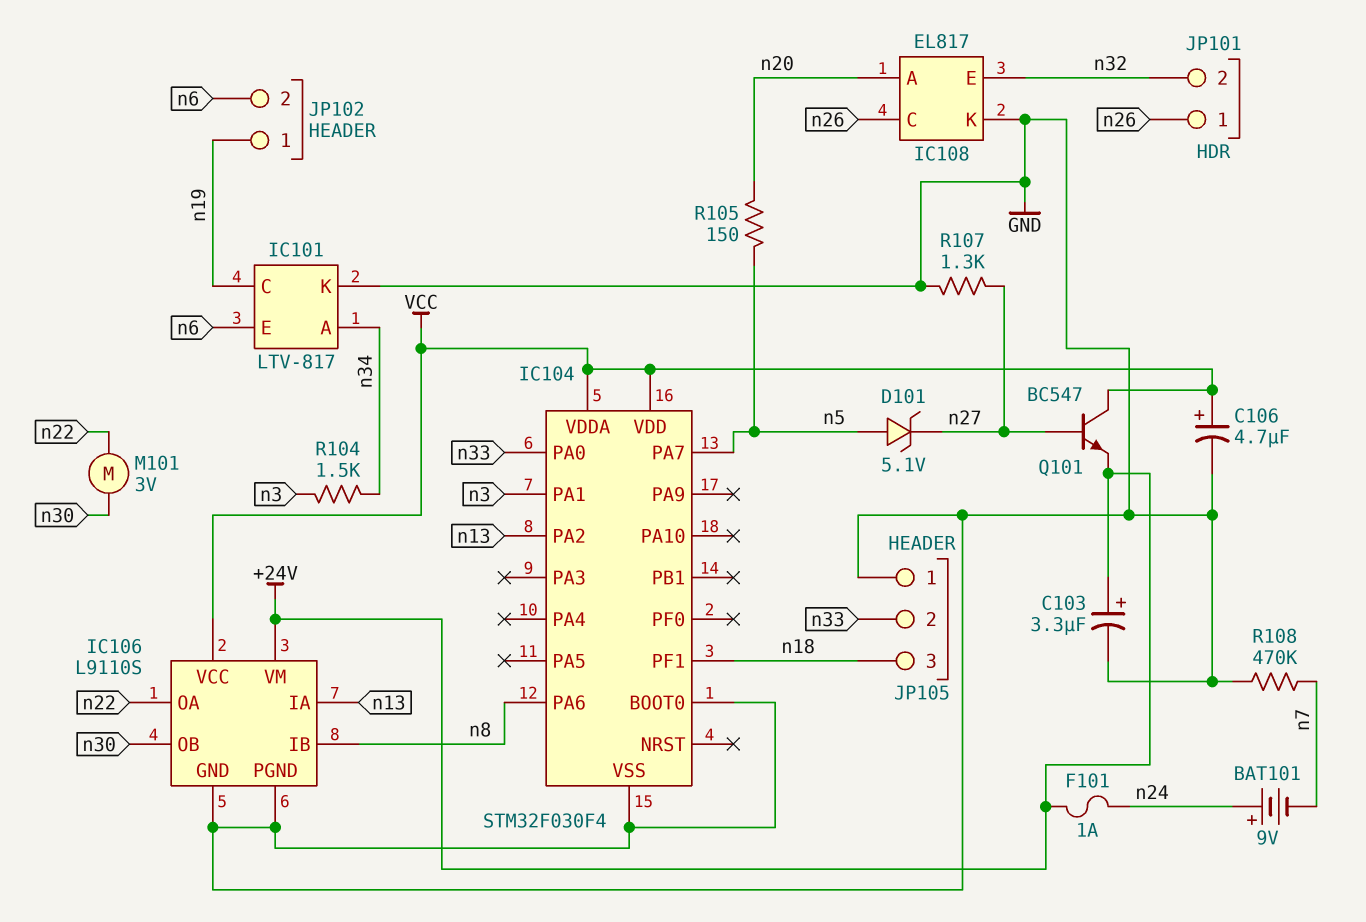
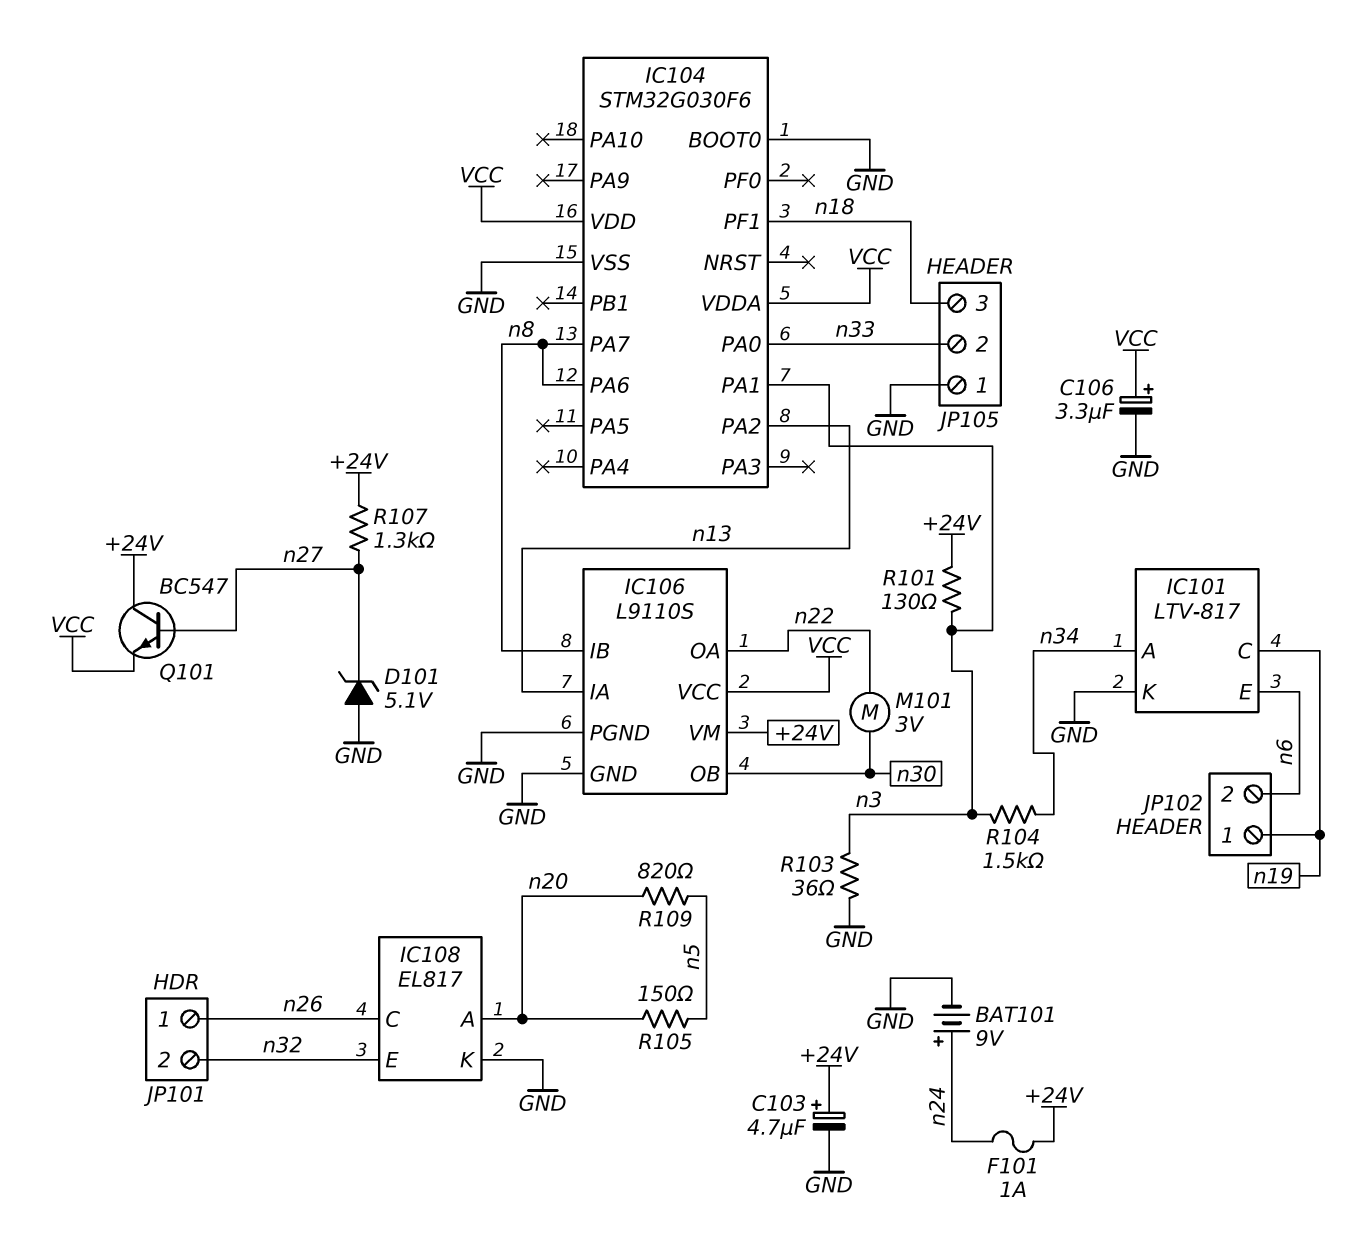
BAT101: 9V (plus n24, minus n7) -> 9V (plus n24, minus GND)
C103: 3.3uF (plus +24V, minus GND) -> 4.7uF (plus +24V, minus GND)
C106: 4.7uF (plus VCC, minus GND) -> 3.3uF (plus VCC, minus GND)
D101: zener 5.1V (A n5, K n27) -> zener 5.1V (A GND, K n27)
IC104: STM32F030F4 -> STM32G030F6
IC104 pin PA7: n5 -> n8
Q101: NPN BC547 (B n27, C VCC, E +24V) -> NPN BC547 (B n27, C +24V, E VCC)
R101: none -> 130 (+24V, n3)
R103: none -> 36 (GND, n3)
R107: 1.3k (GND, n27) -> 1.3k (+24V, n27)
R108: 470k (GND, n7) -> none
R109: none -> 820 (n5, n20)

